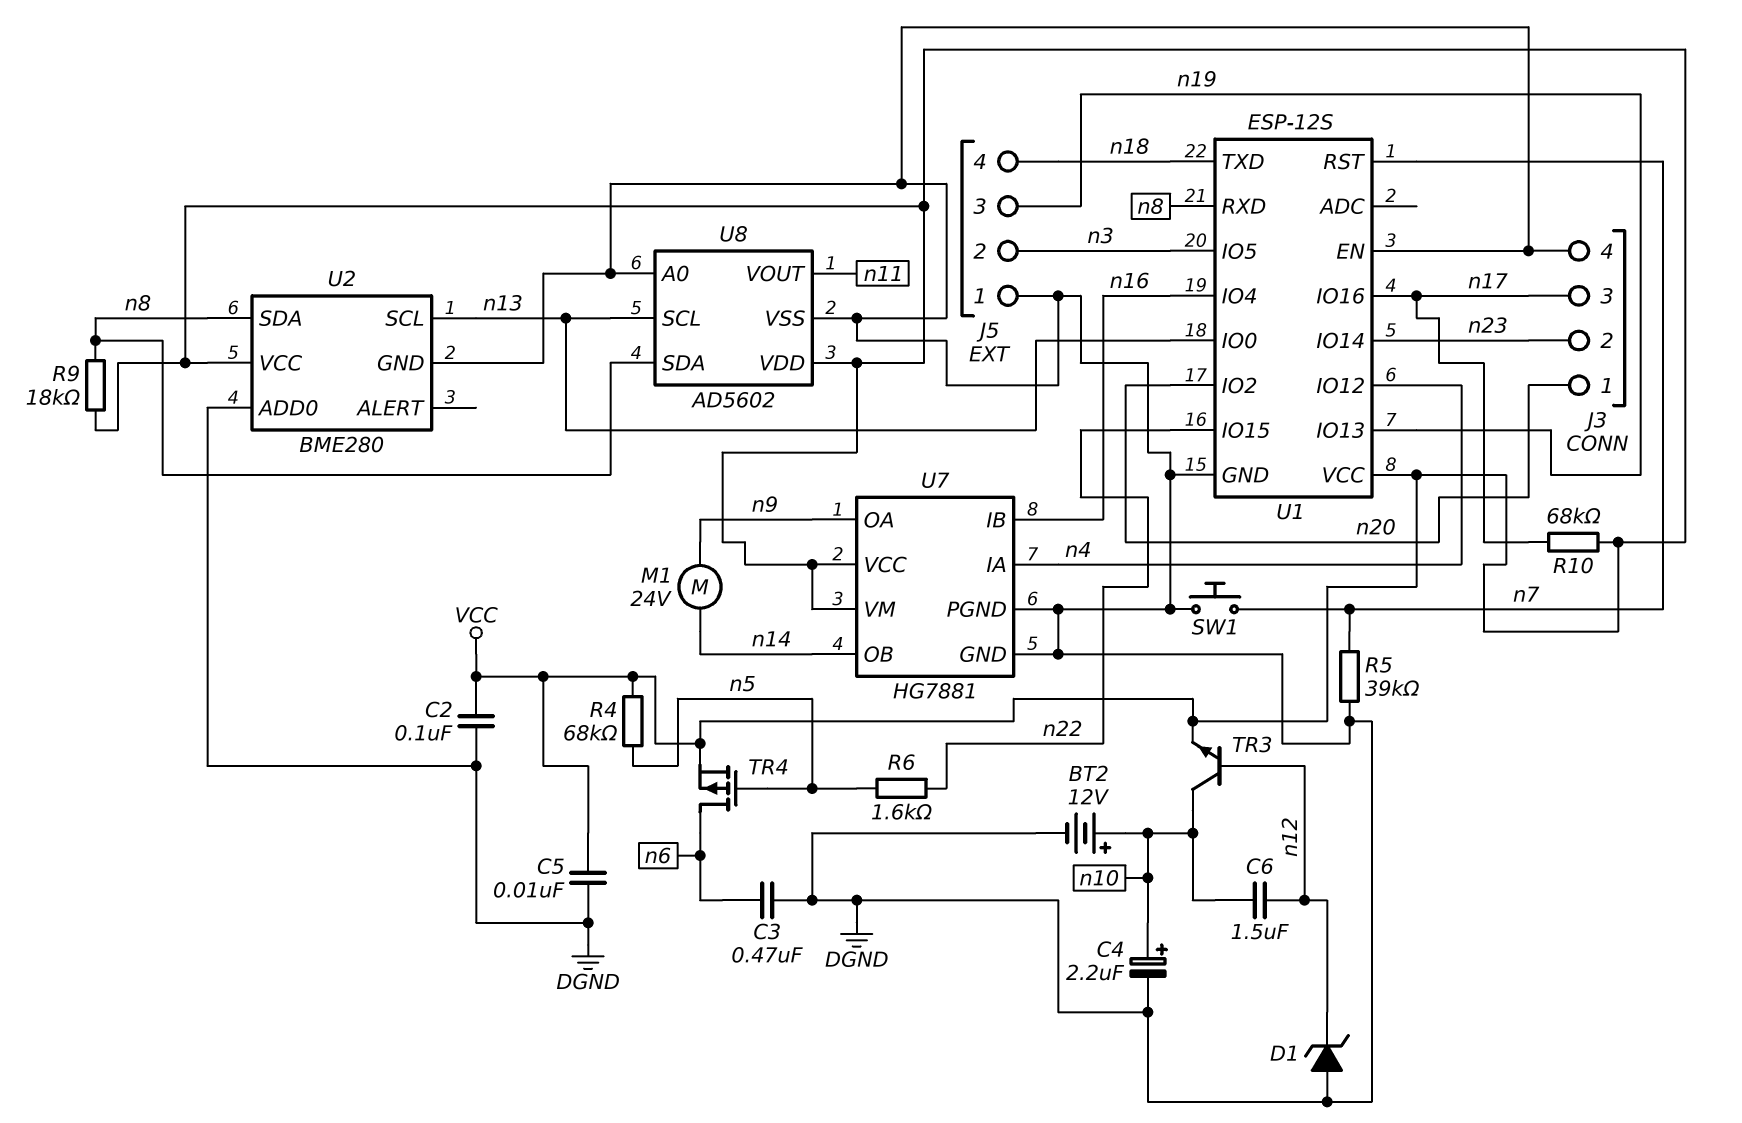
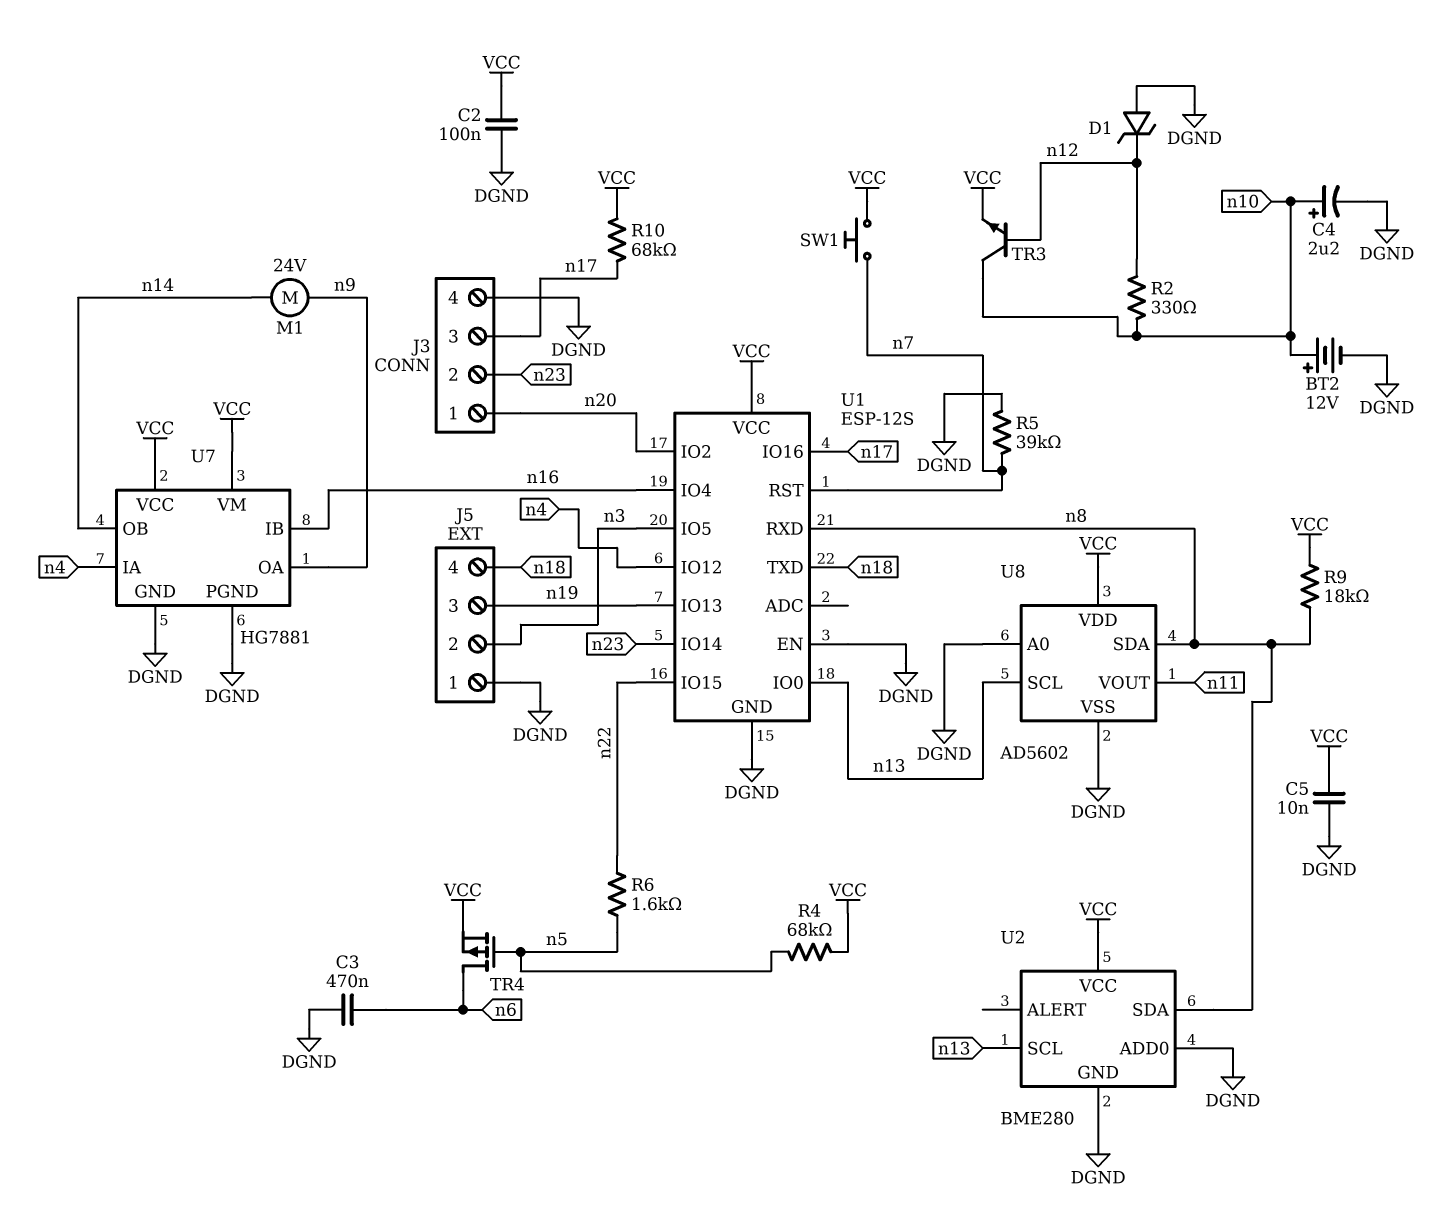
C6: 1.5uF (n10, n12) -> none
R2: none -> 330 (n10, n12)
SW1: button (DGND, n7) -> button (VCC, n7)

